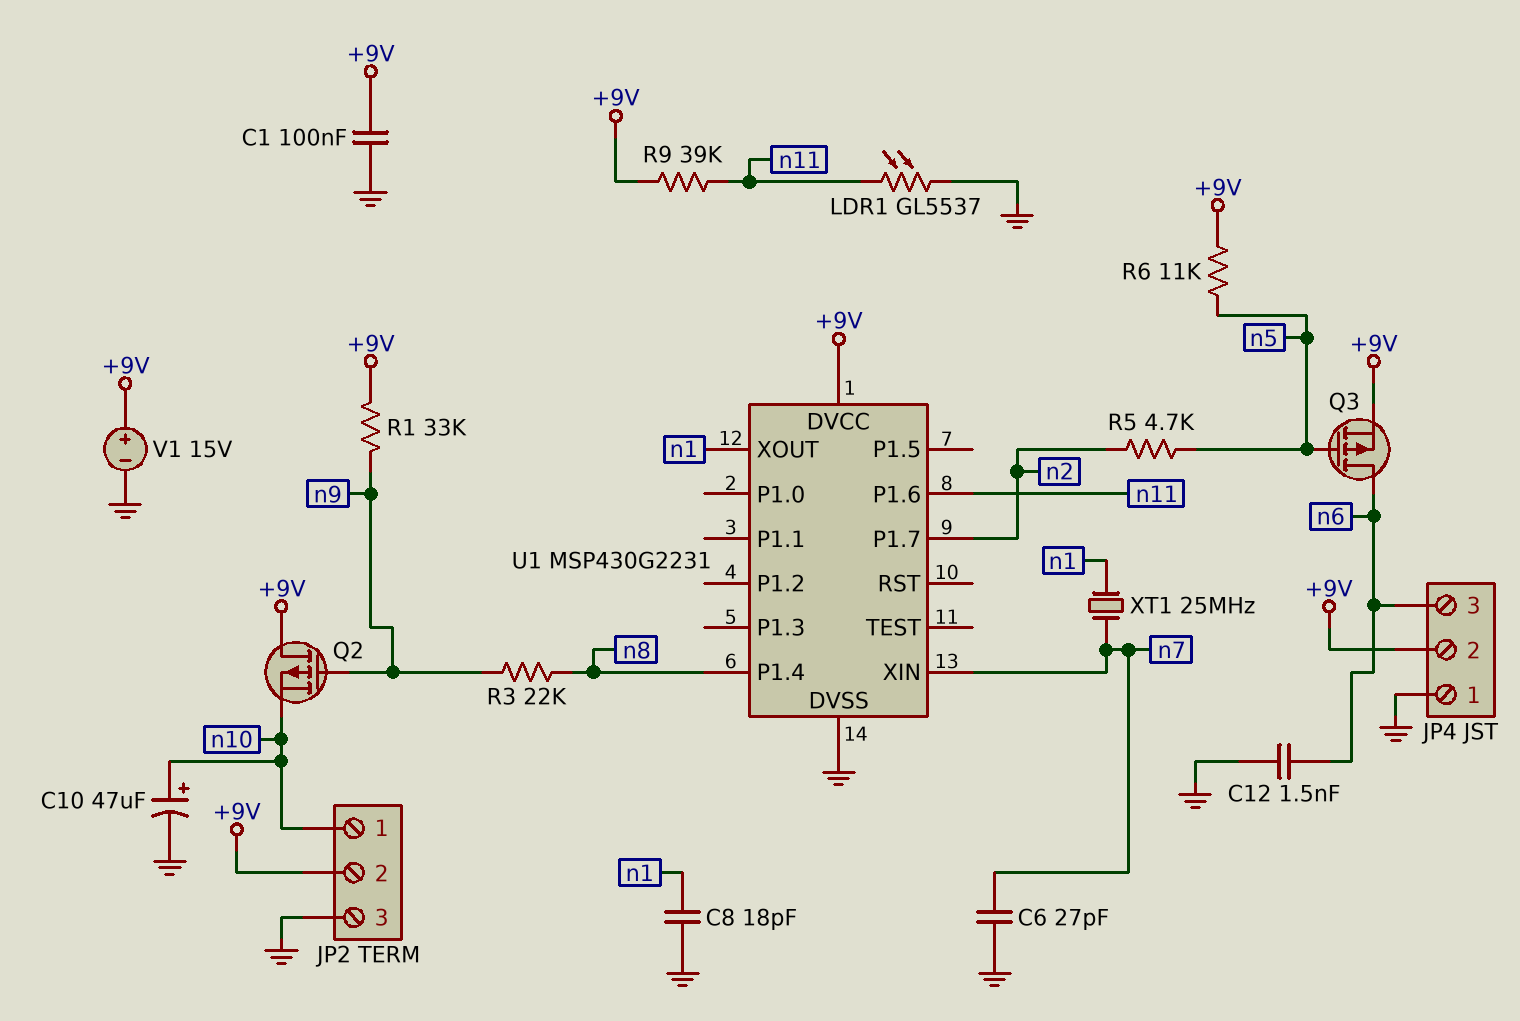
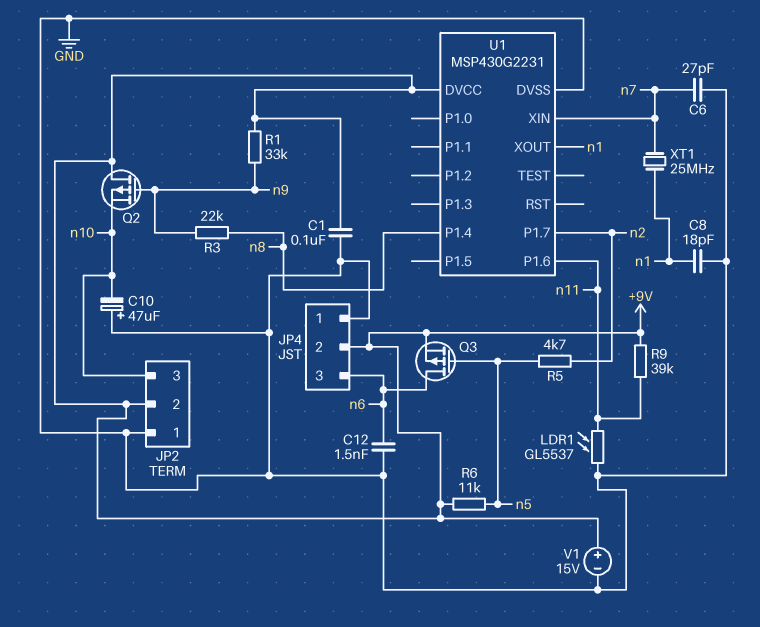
C10: 47uF (plus n10, minus GND) -> 47uF (plus GND, minus n10)
JP2 pin 1: n10 -> GND
JP2 pin 3: GND -> n10

